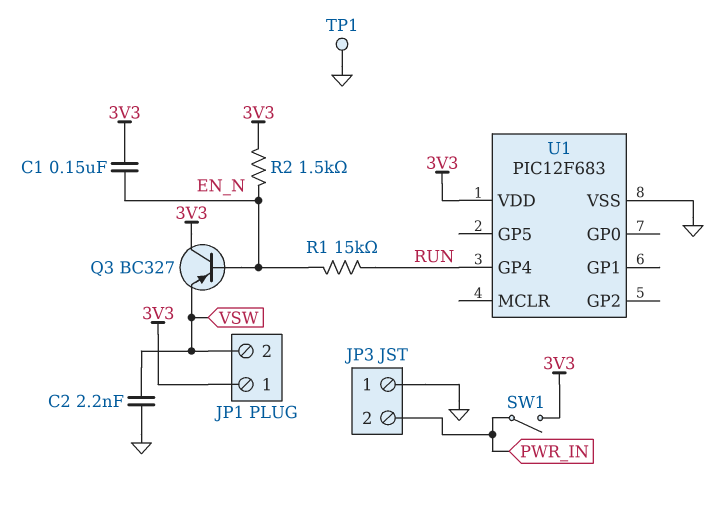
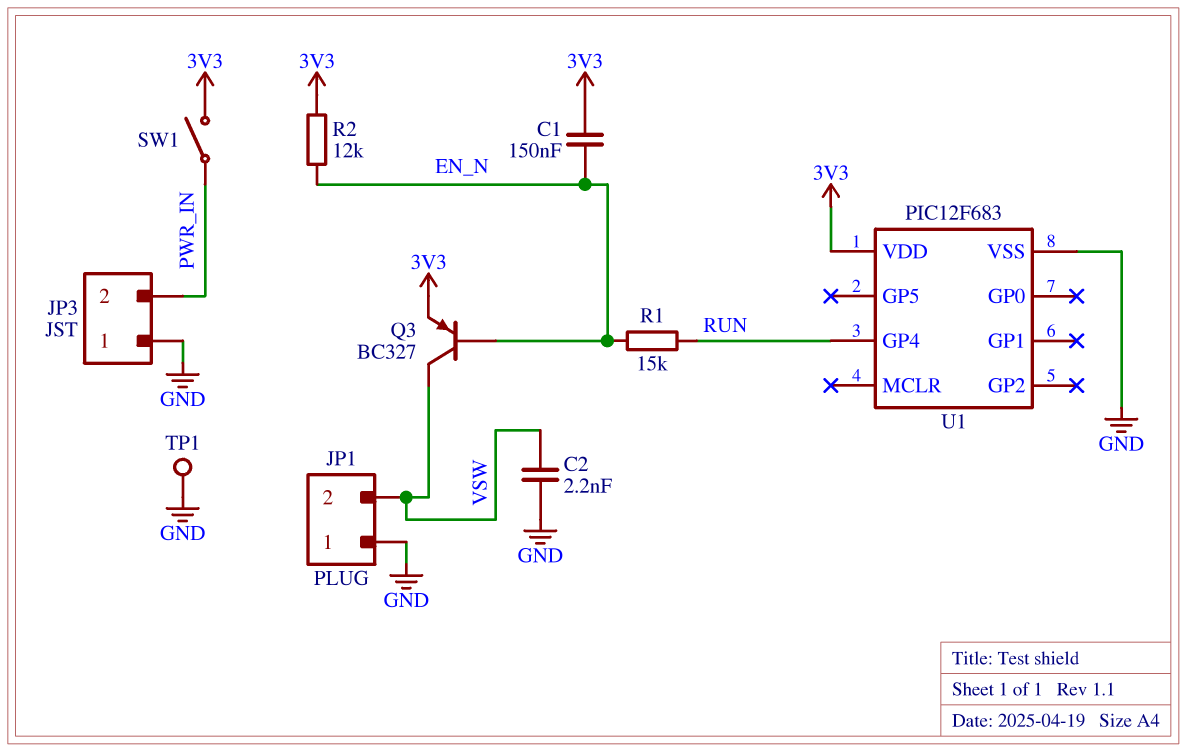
JP1 pin 1: 3V3 -> GND
Q3: PNP BC327 (B EN_N, C 3V3, E VSW) -> PNP BC327 (B EN_N, C VSW, E 3V3)
R2: 1.5k (3V3, EN_N) -> 12k (3V3, EN_N)

